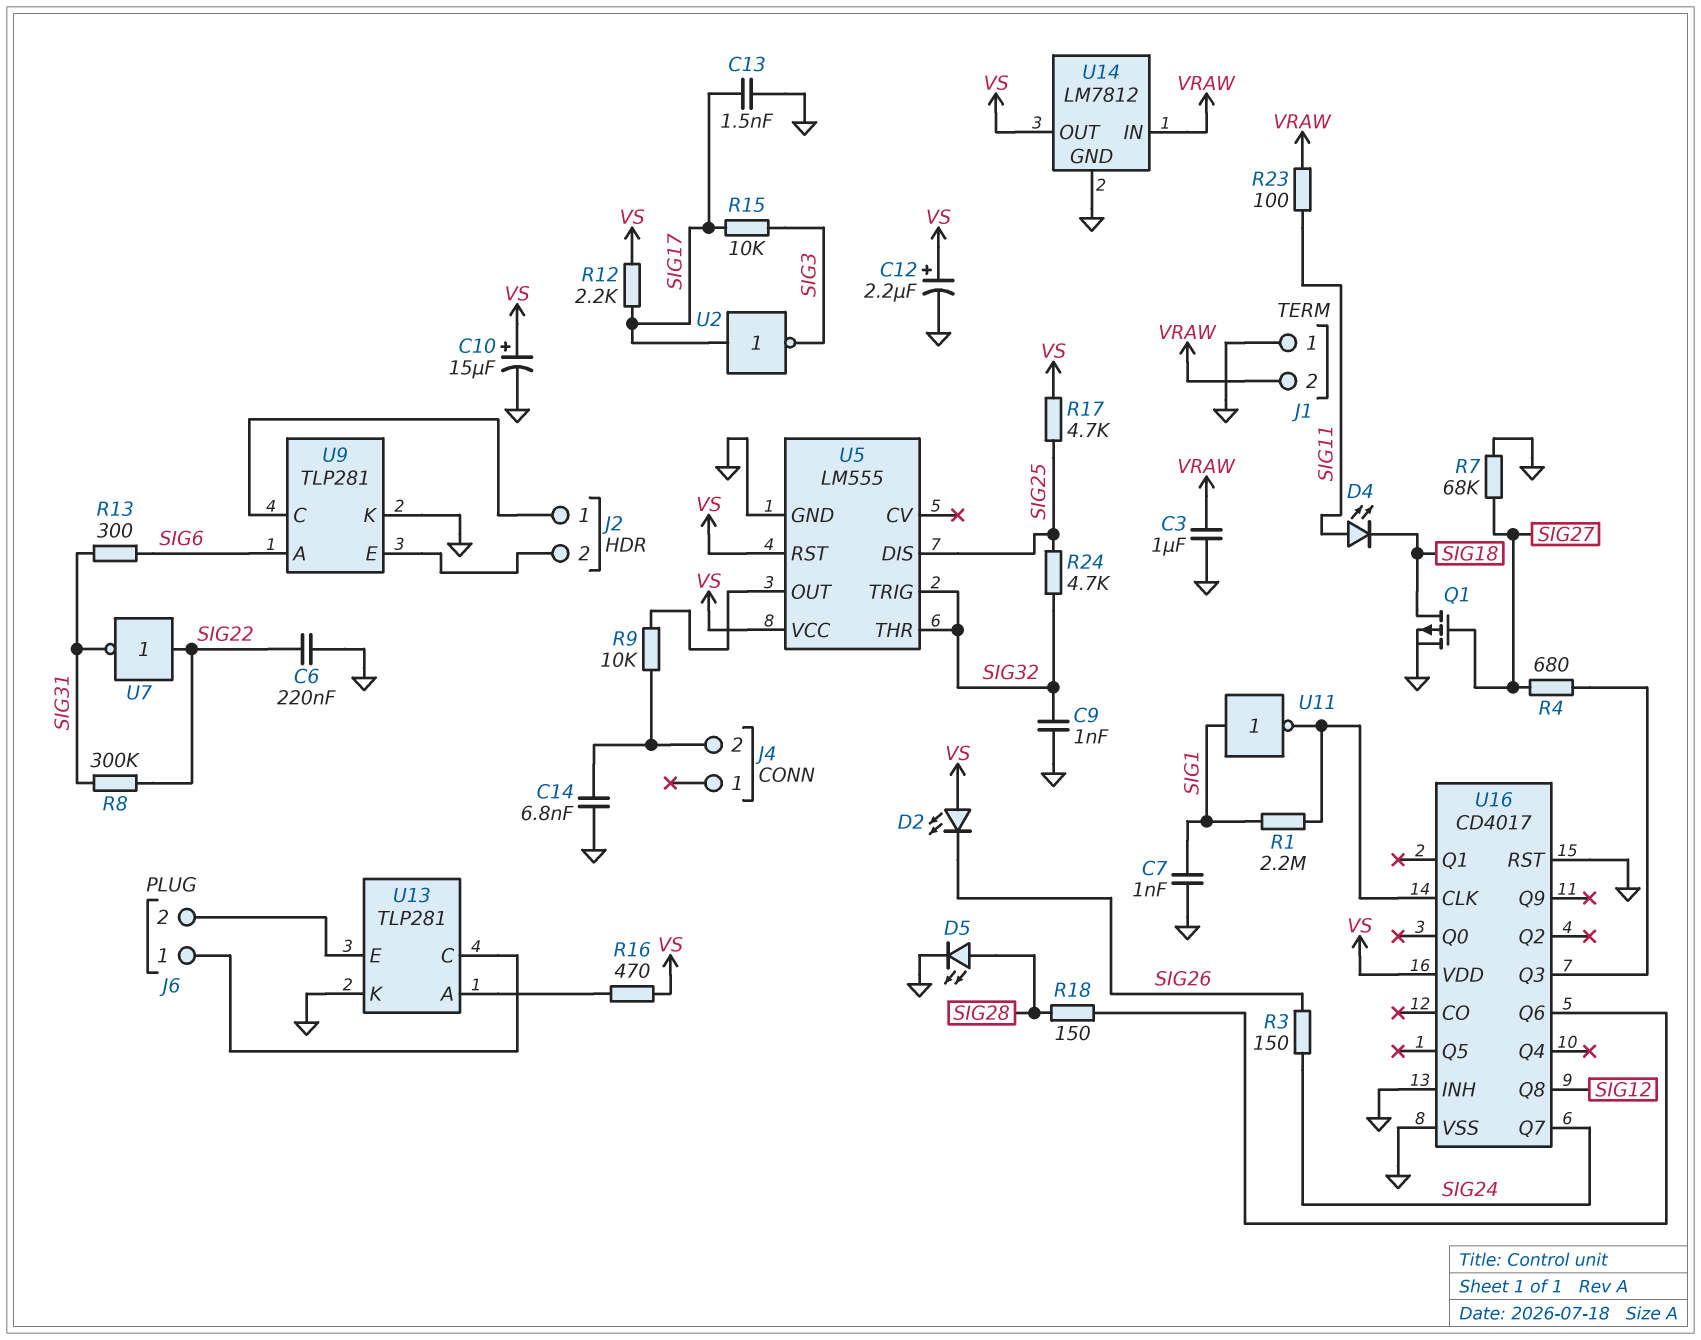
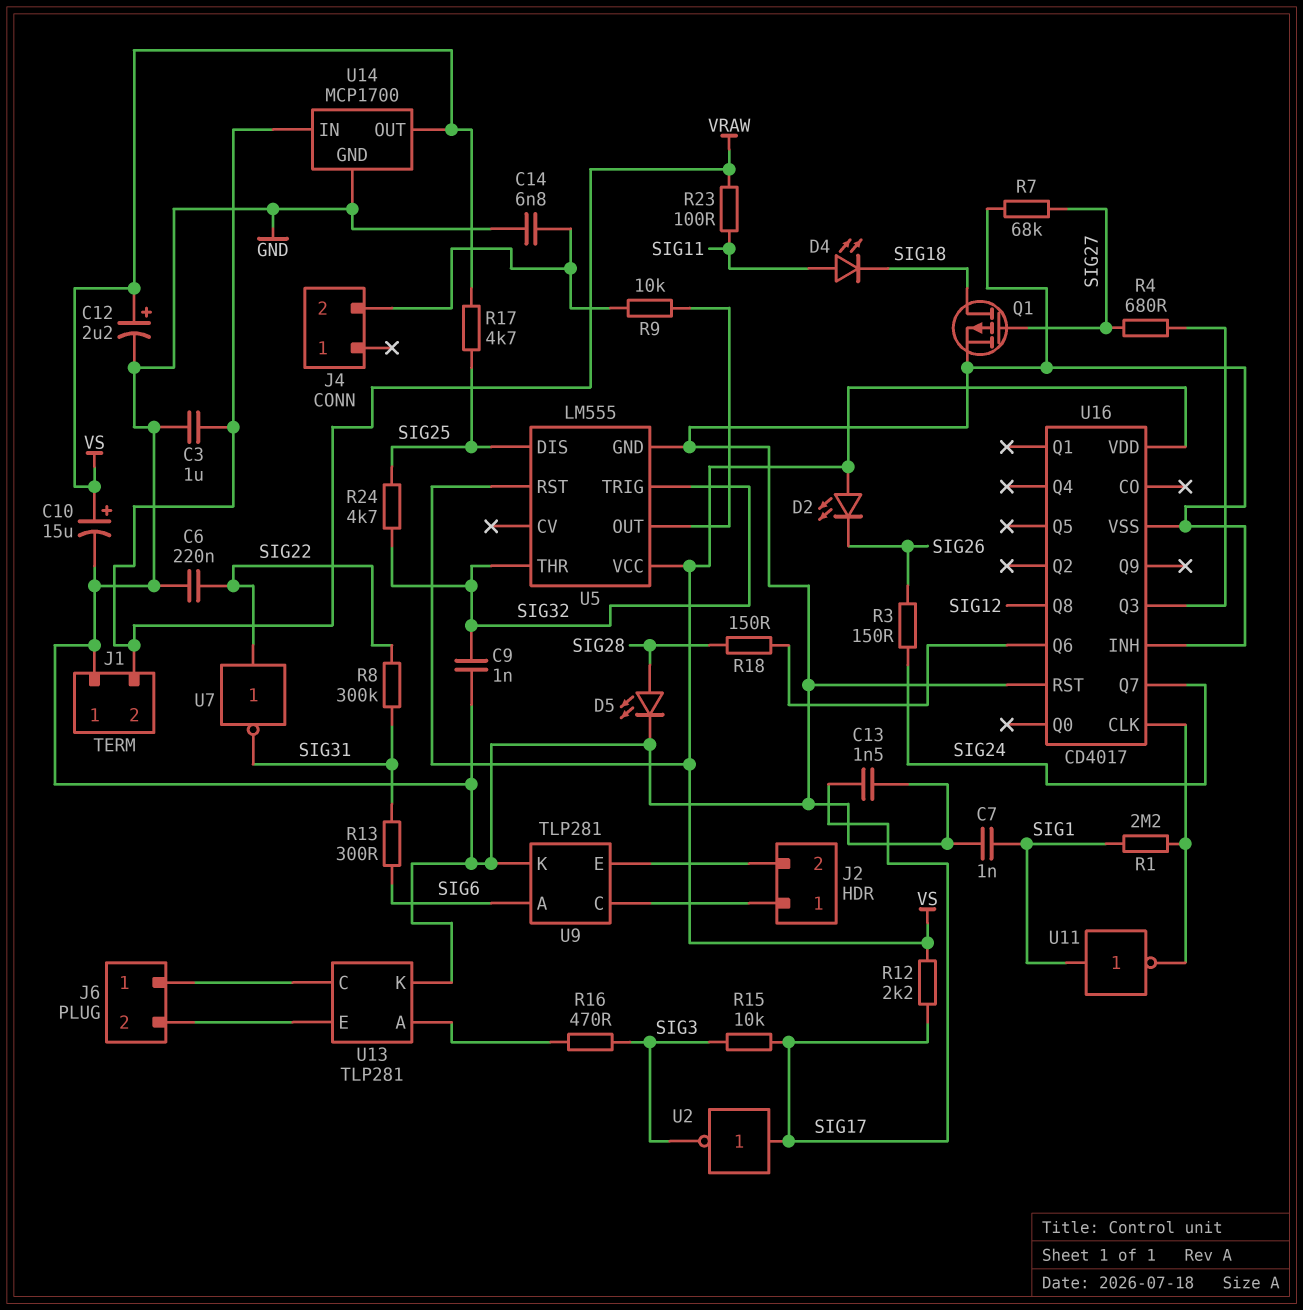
R16: 470 (U13/A, VS) -> 470 (SIG3, U13/A)
U14: LM7812 -> MCP1700

